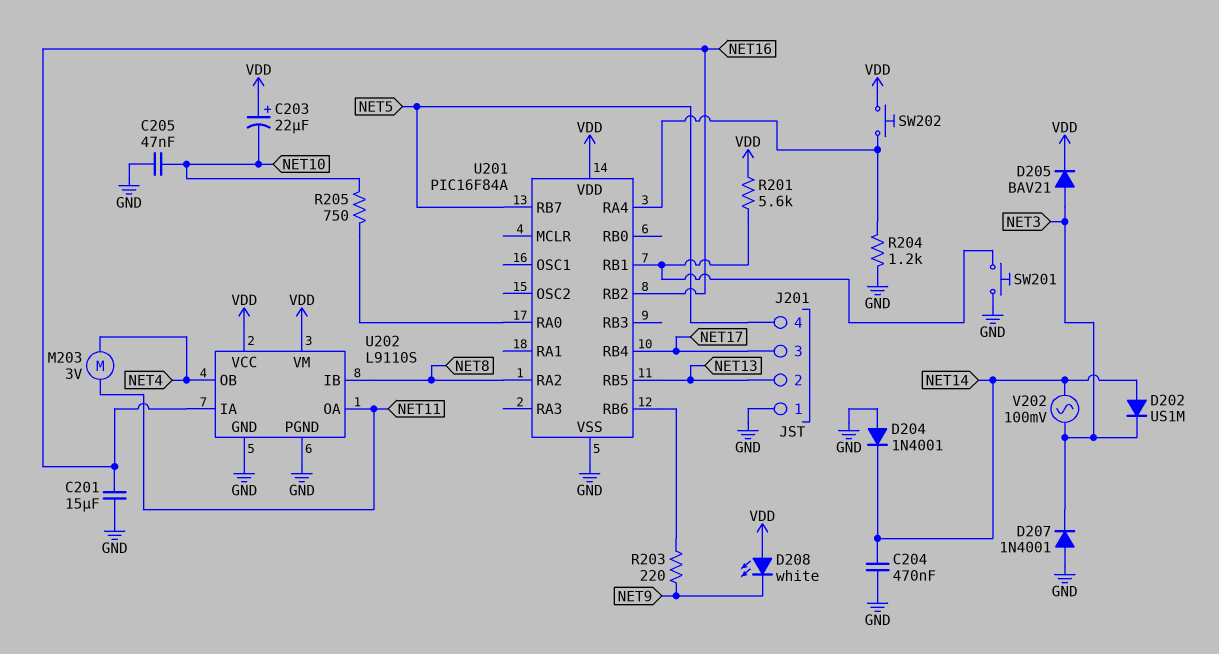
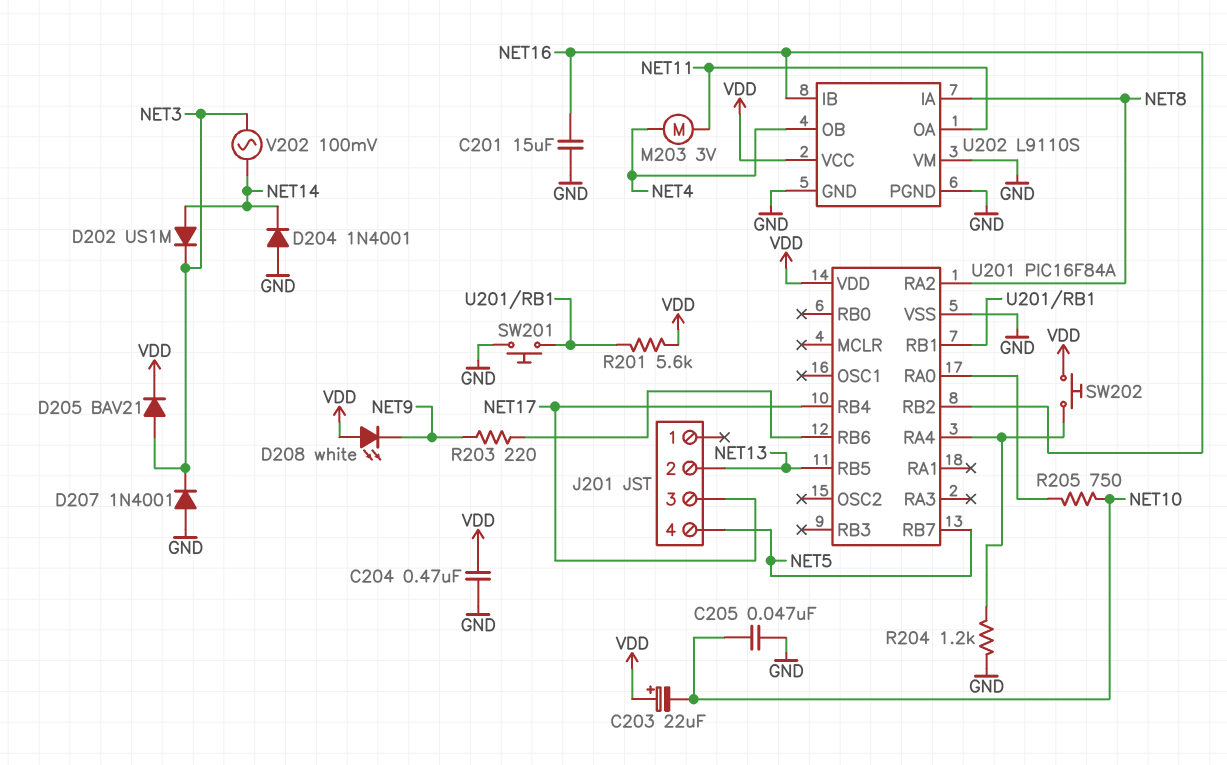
C204: 470nF (GND, NET14) -> 470nF (GND, VDD)
J201 pin 1: GND -> none
U202 pin IA: NET16 -> NET8
U202 pin IB: NET8 -> NET16
U202 pin VM: VDD -> GND

